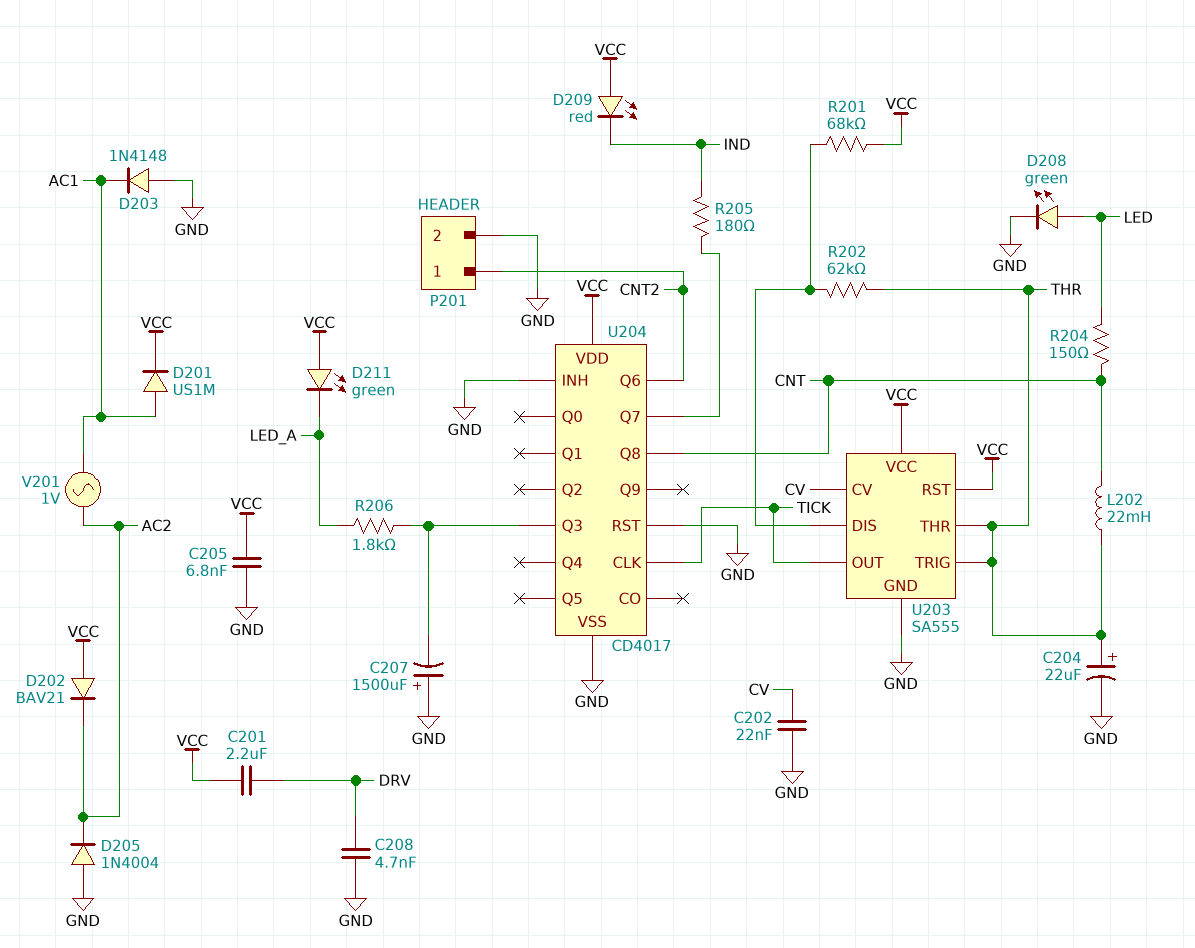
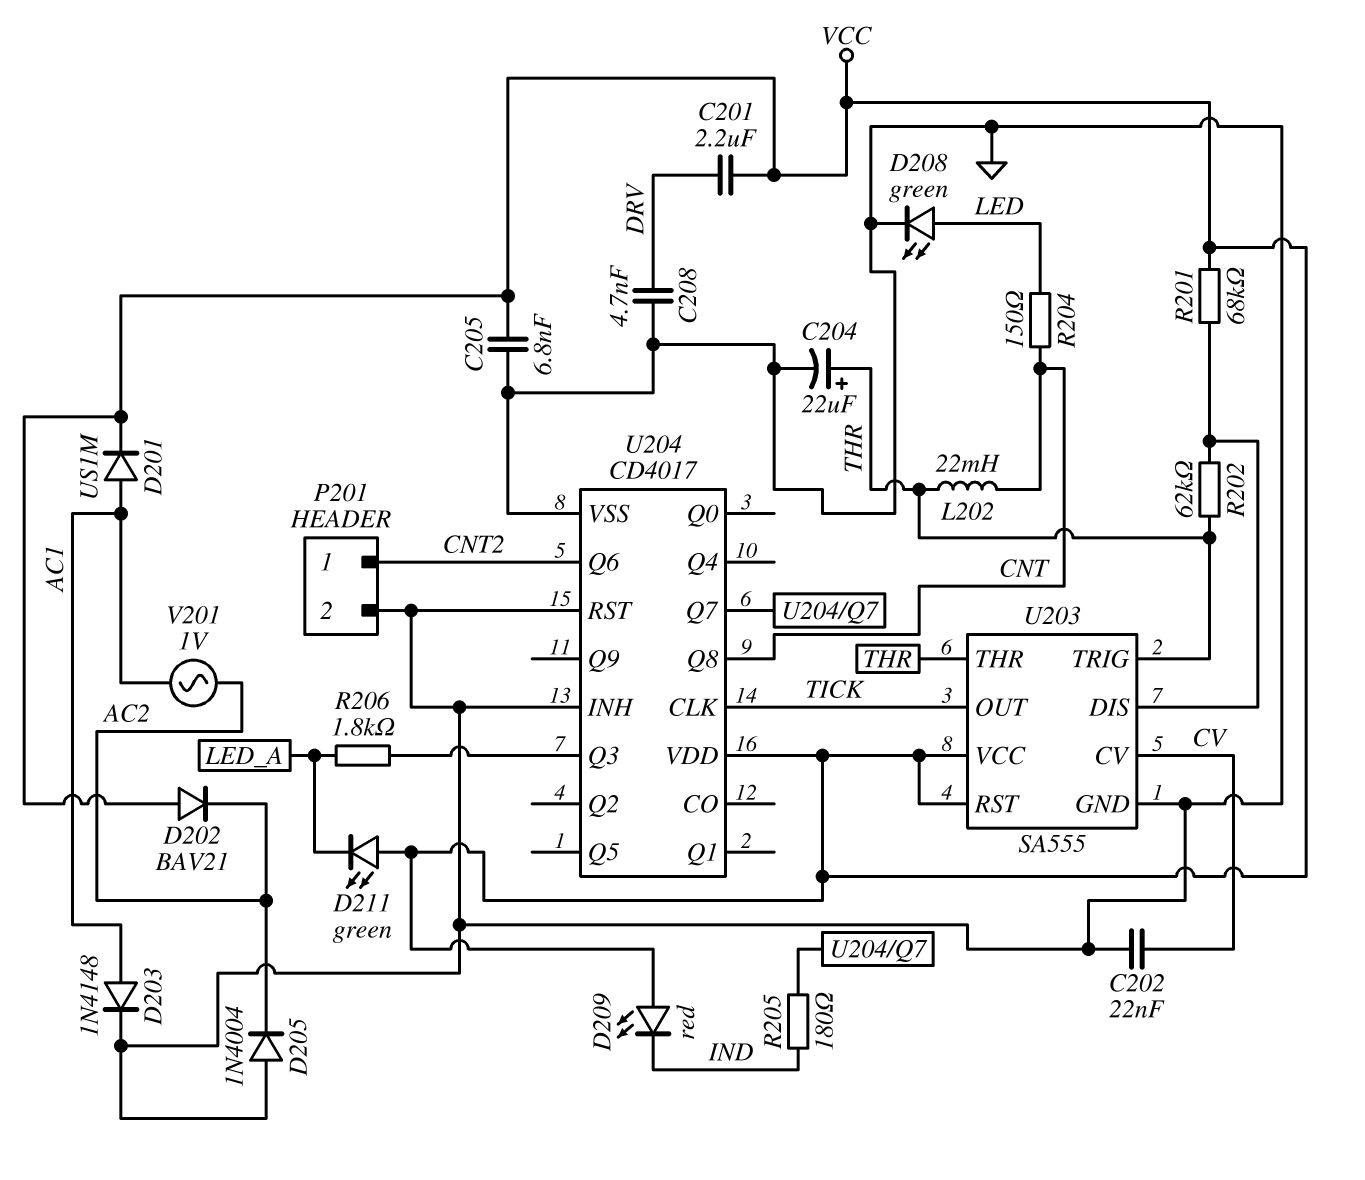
C207: 1500uF (plus GND, minus U204/Q3) -> none
D203: diode 1N4148 (A GND, K AC1) -> diode 1N4148 (A AC1, K GND)

